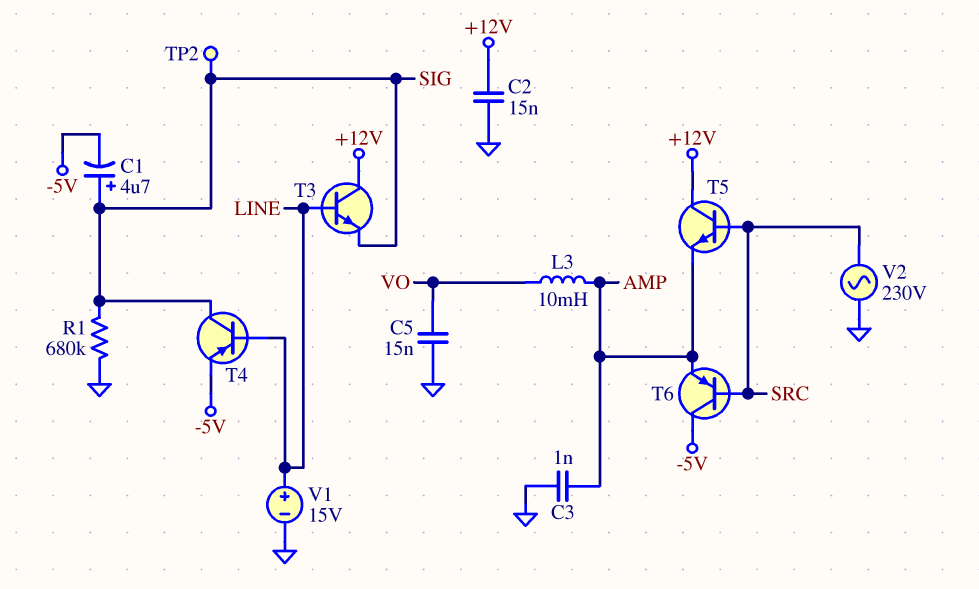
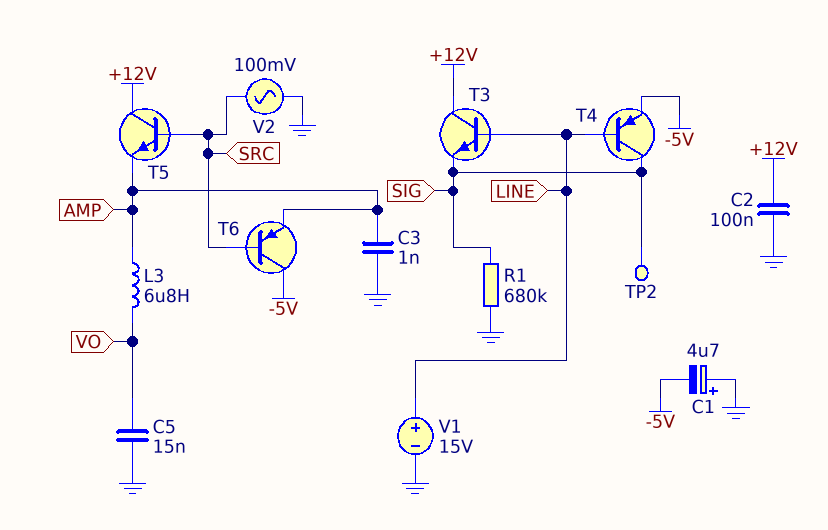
C1: 4.7uF (plus SIG, minus -5V) -> 4.7uF (plus GND, minus -5V)
C2: 15nF (+12V, GND) -> 100nF (+12V, GND)
L3: 10mH (AMP, VO) -> 6.8uH (AMP, VO)
V2: AC 230V (GND, SRC) -> AC 100mV (GND, SRC)

